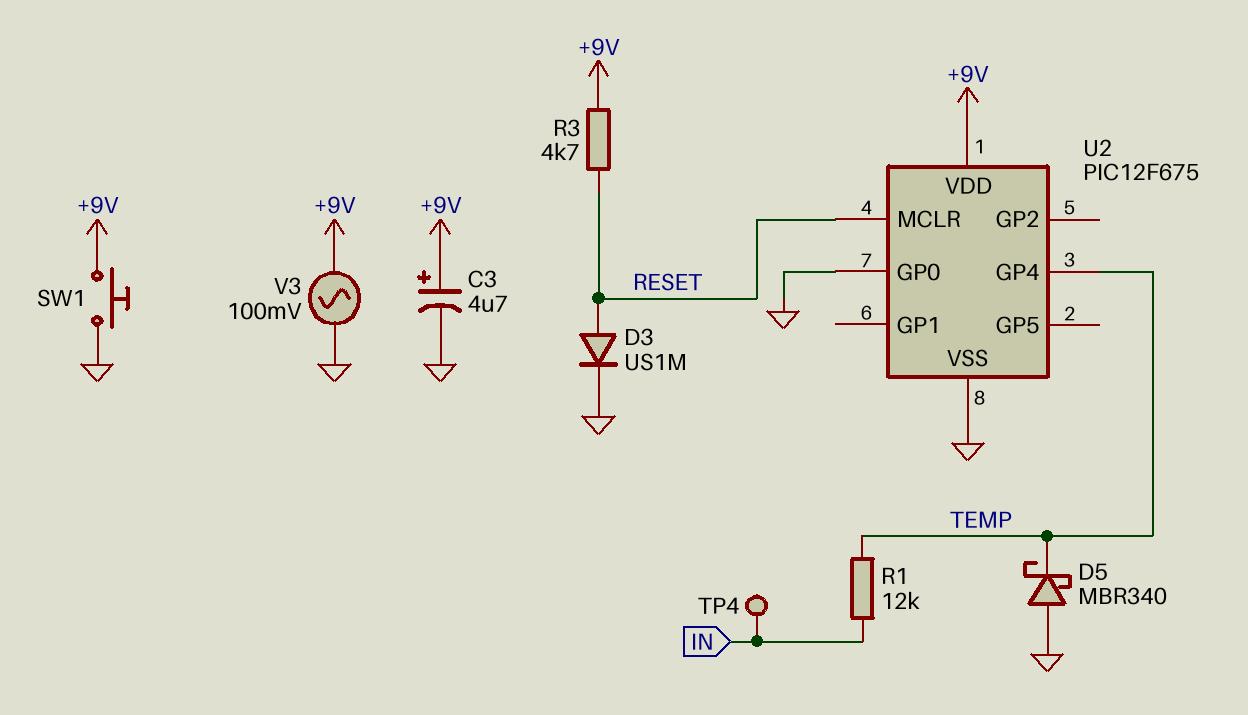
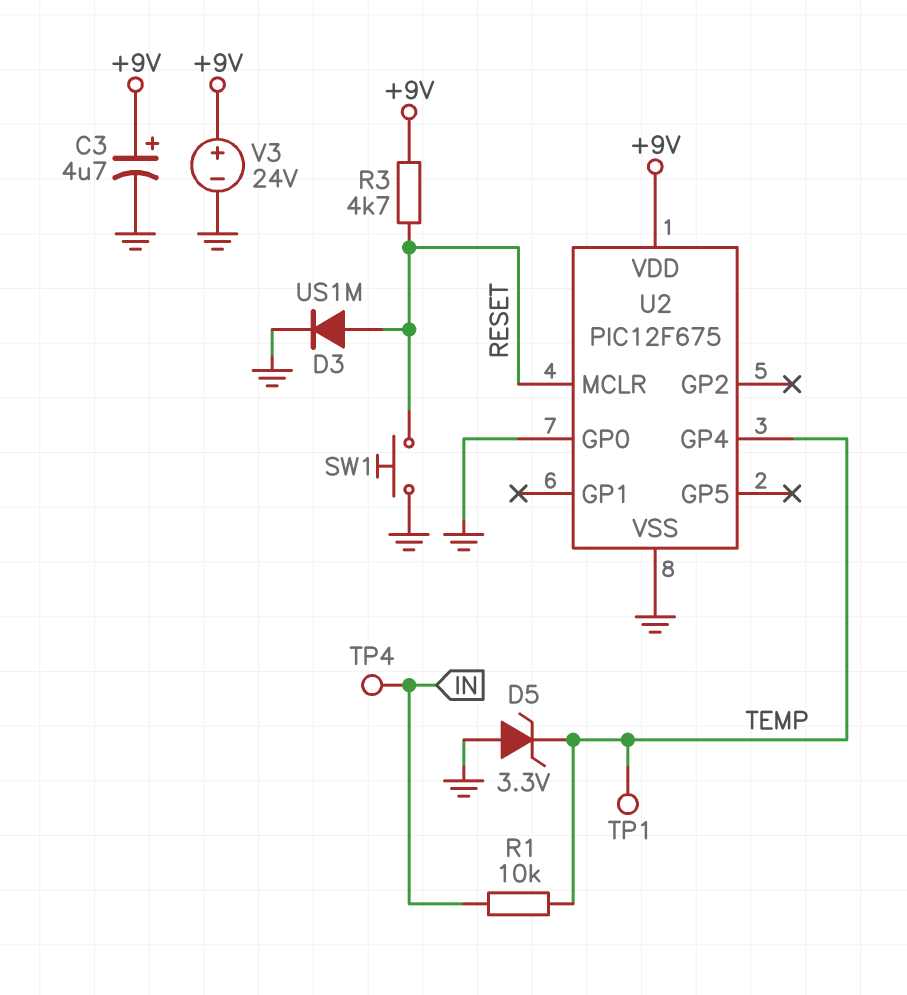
D5: schottky MBR340 (A GND, K TEMP) -> zener 3.3V (A GND, K TEMP)
R1: 12k (IN, TEMP) -> 10k (IN, TEMP)
SW1: button (+9V, GND) -> button (GND, RESET)
TP1: none -> test point (TEMP)
V3: AC 100mV (+9V, GND) -> 24V (plus +9V, minus GND)

